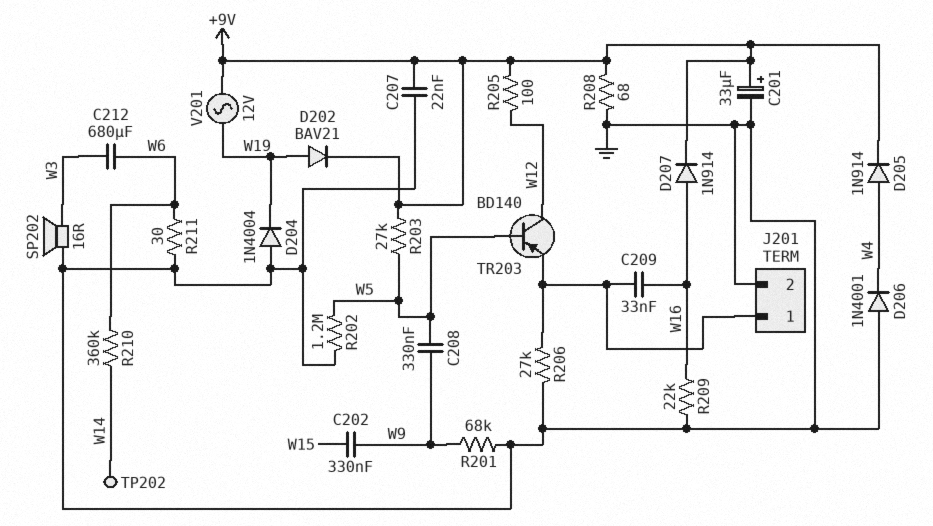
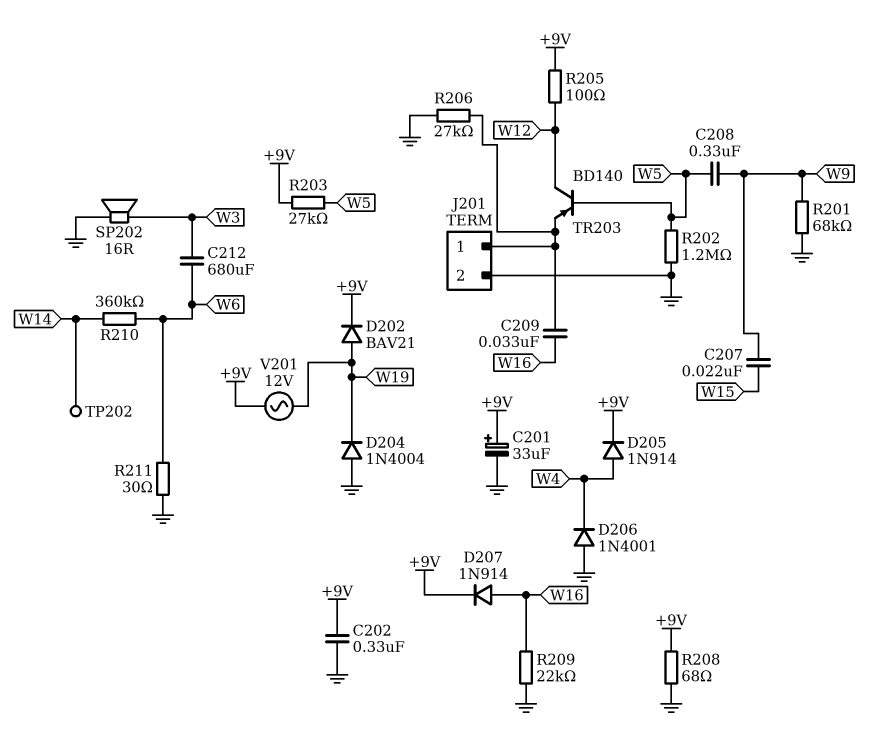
C202: 330nF (W9, W15) -> 330nF (+9V, GND)
C207: 22nF (+9V, GND) -> 22nF (W9, W15)

